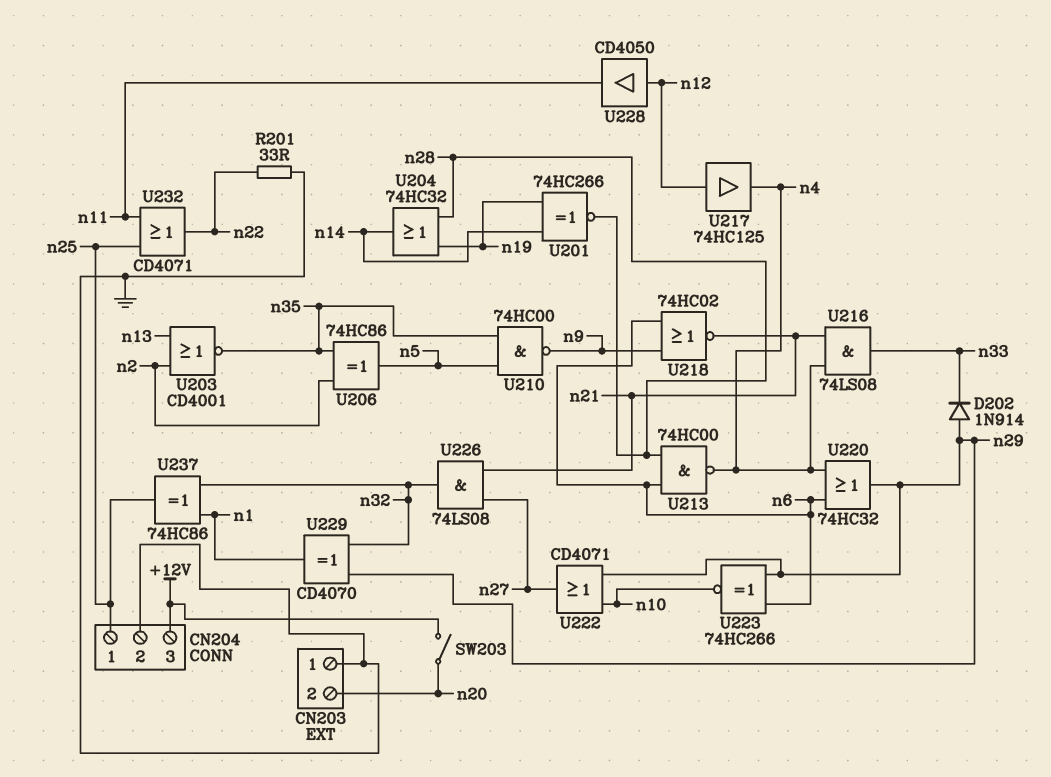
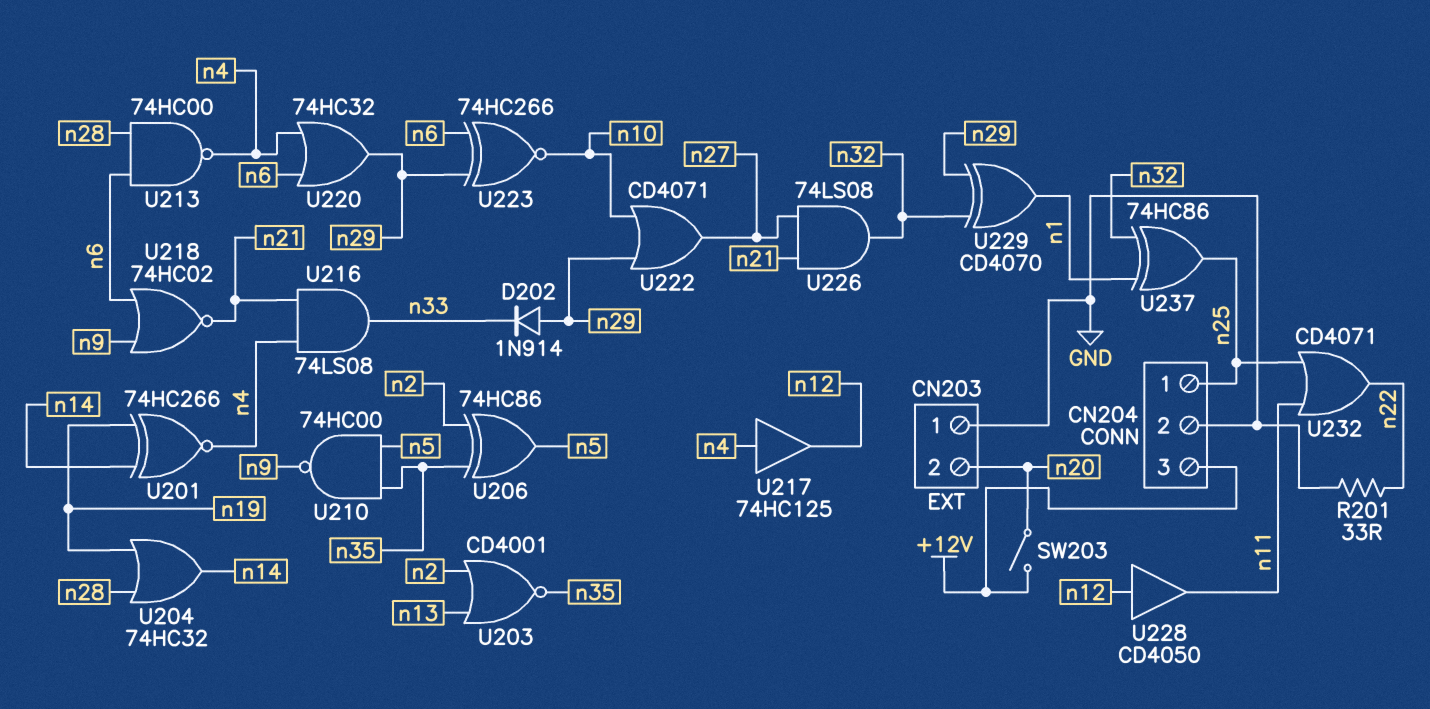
U201: XNOR 74HC266 (in n14, in n19, out n28) -> XNOR 74HC266 (in n14, in n19, out n4)
U217: buffer 74HC125 (in n12, out n4) -> buffer 74HC125 (in n4, out n12)

